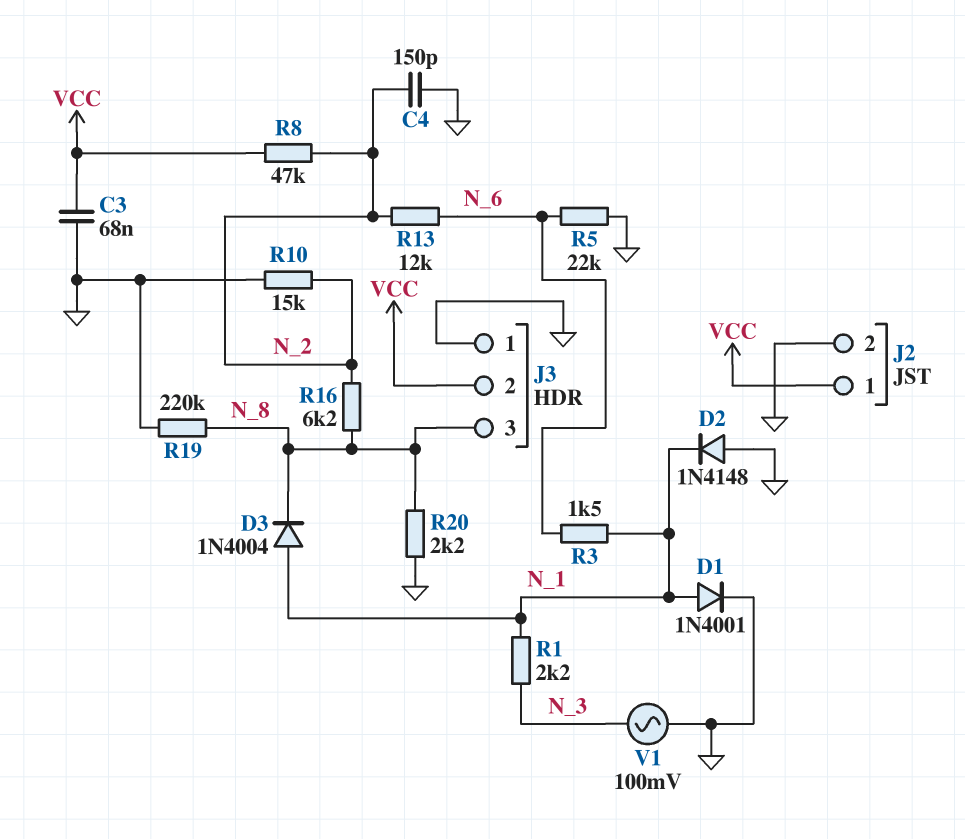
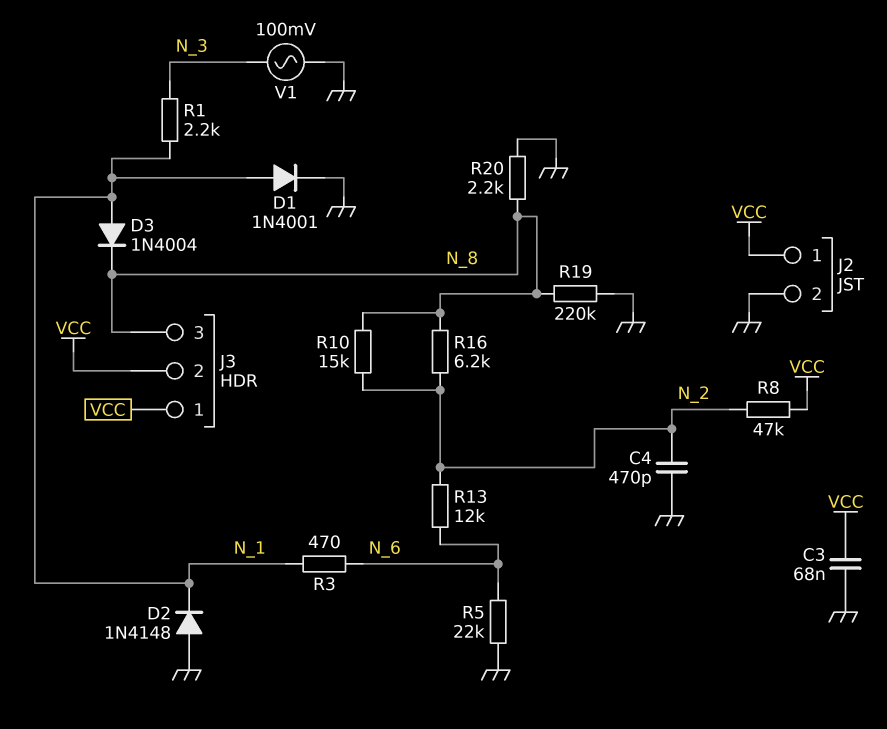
C4: 150pF (GND, N_2) -> 470pF (GND, N_2)
J3 pin 1: GND -> VCC
R3: 1.5k (N_1, N_6) -> 470 (N_1, N_6)
R10: 15k (GND, N_2) -> 15k (N_2, N_8)

